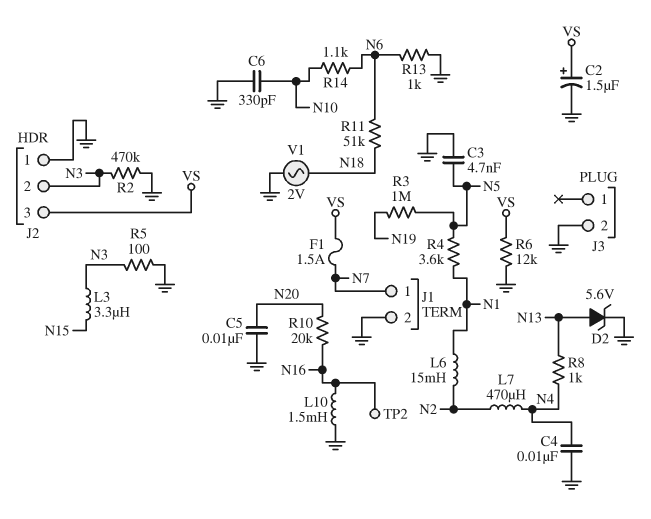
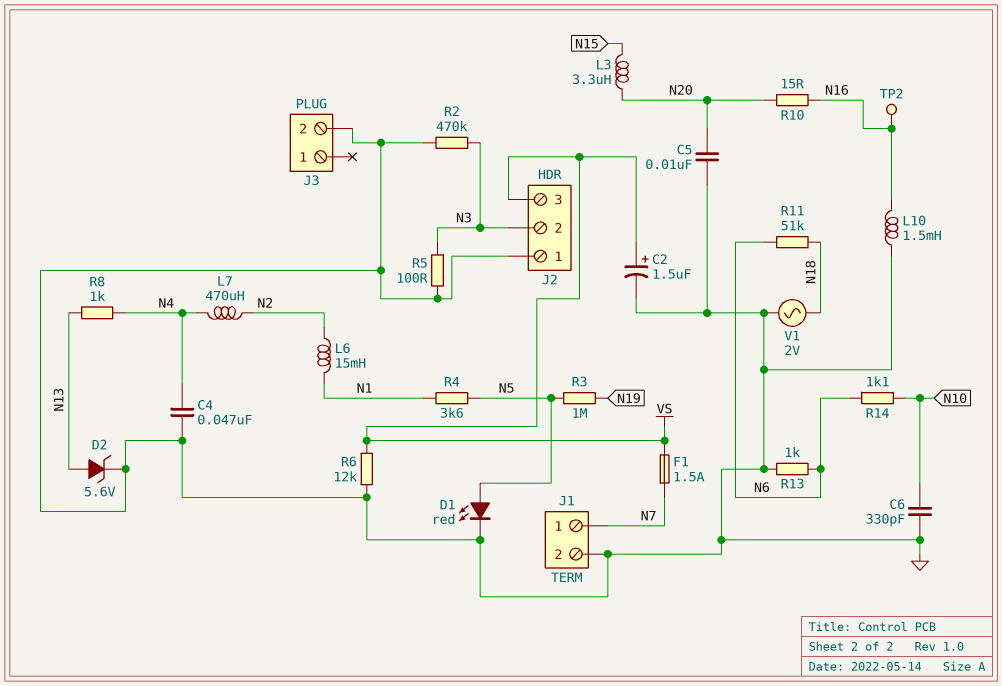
C3: 4.7nF (GND, N5) -> none
C4: 10nF (GND, N4) -> 47nF (GND, N4)
D1: none -> LED red (A N5, K GND)
L3: 3.3uH (N3, N15) -> 3.3uH (N15, N20)
R10: 20k (N16, N20) -> 15 (N16, N20)

